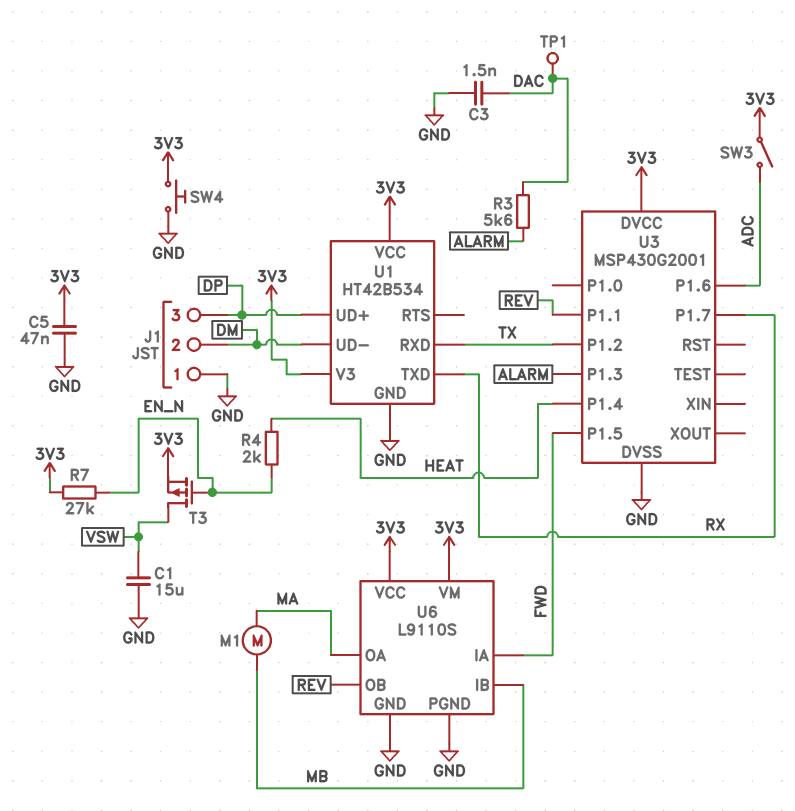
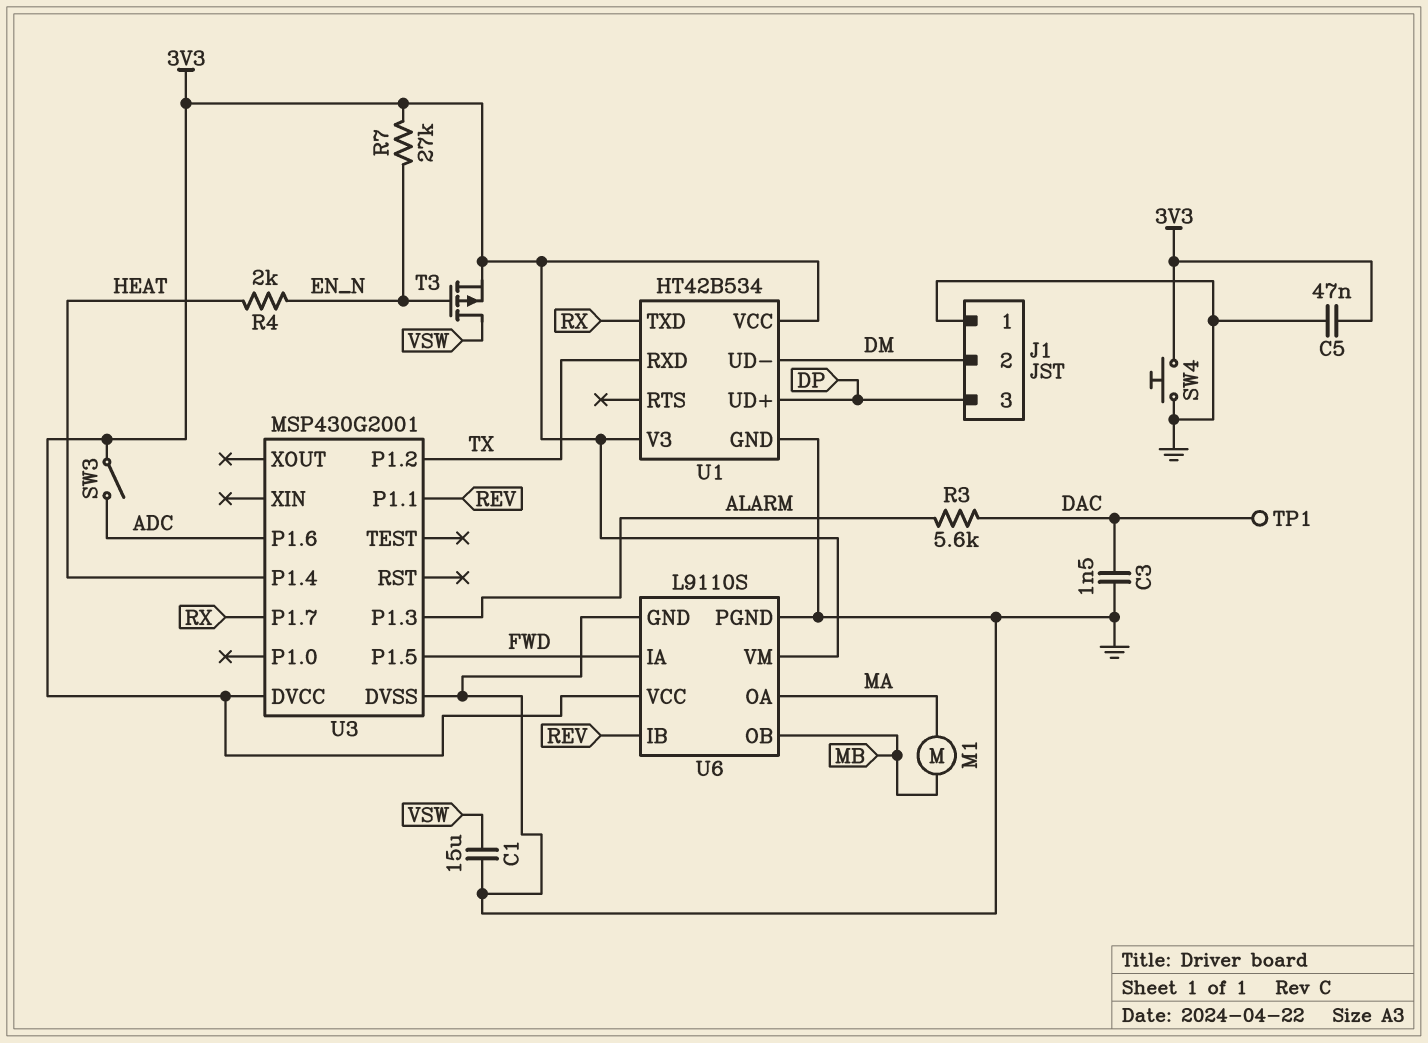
U6 pin IB: MB -> REV
U6 pin OB: REV -> MB

